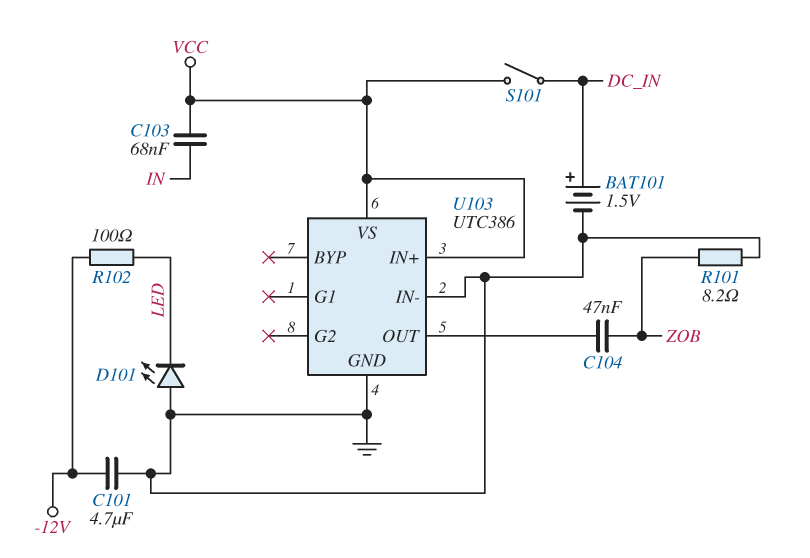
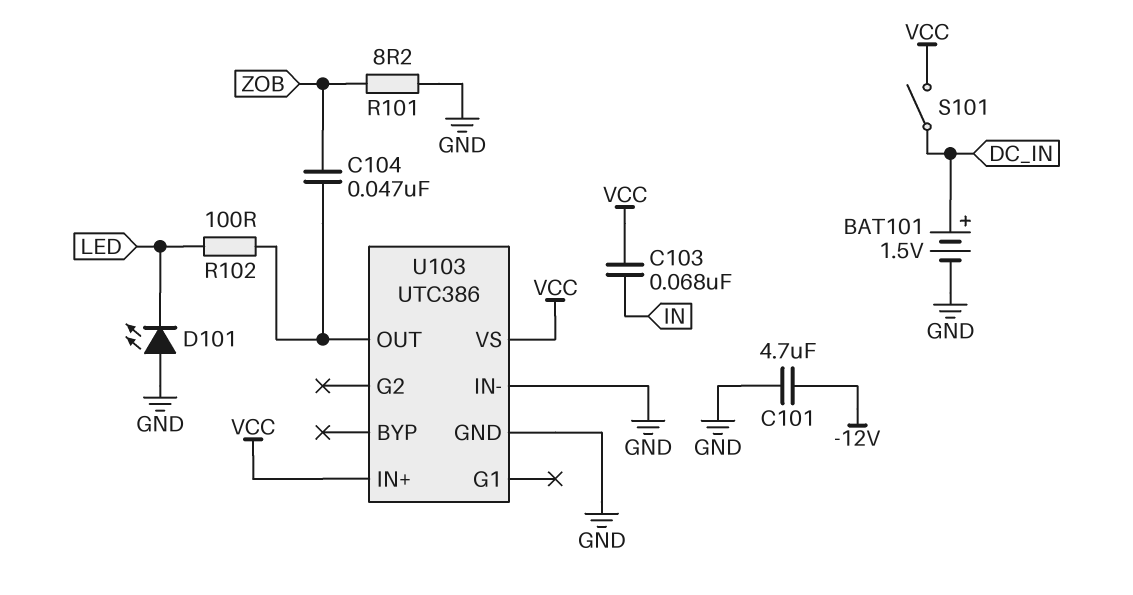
R102: 100 (-12V, LED) -> 100 (LED, U103/OUT)

